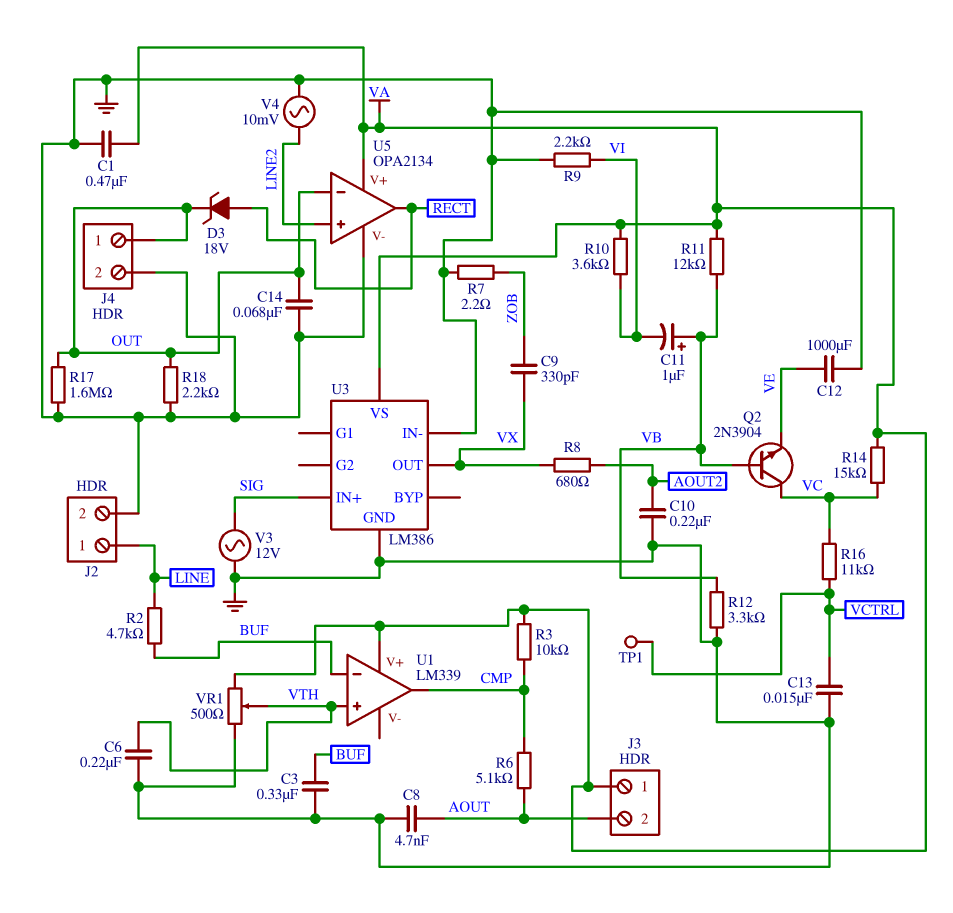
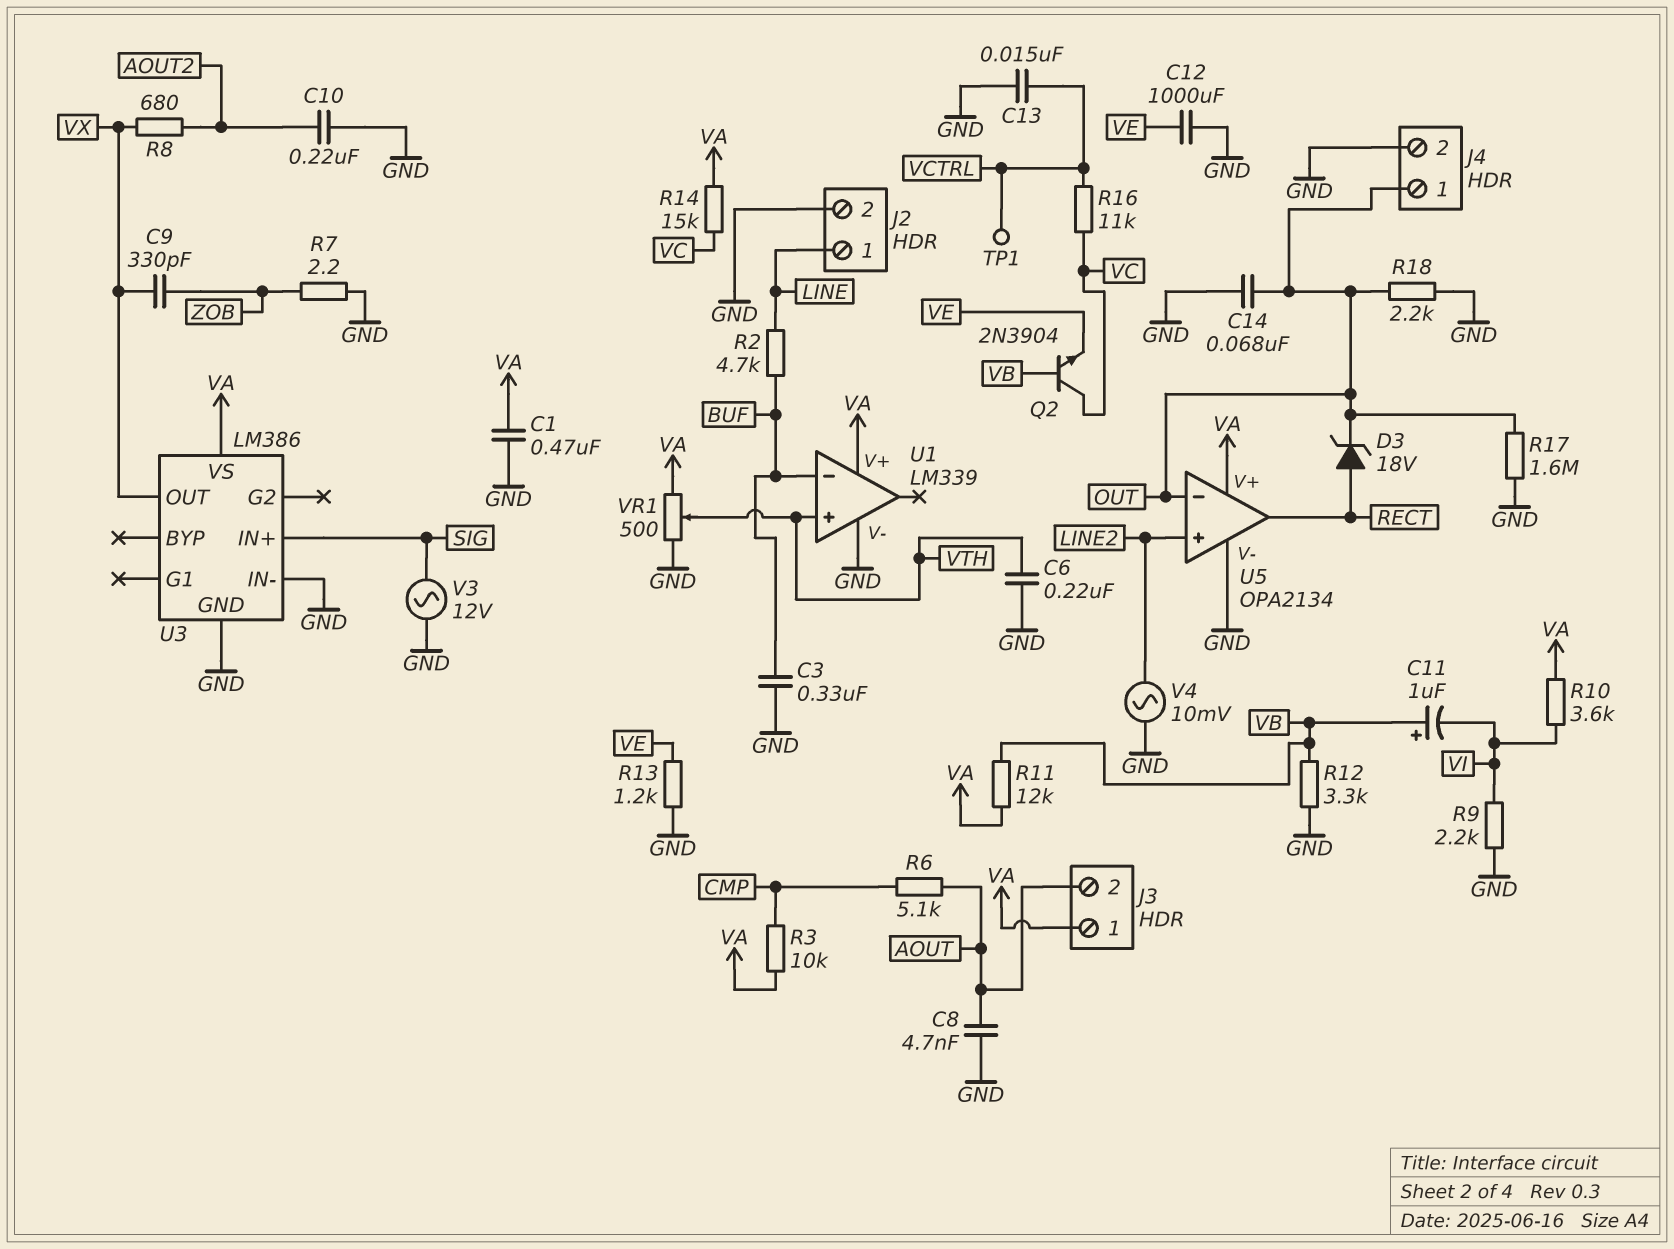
R13: none -> 1.2k (GND, VE)
U1 pin V-: none -> GND
U1 pin out: CMP -> none

